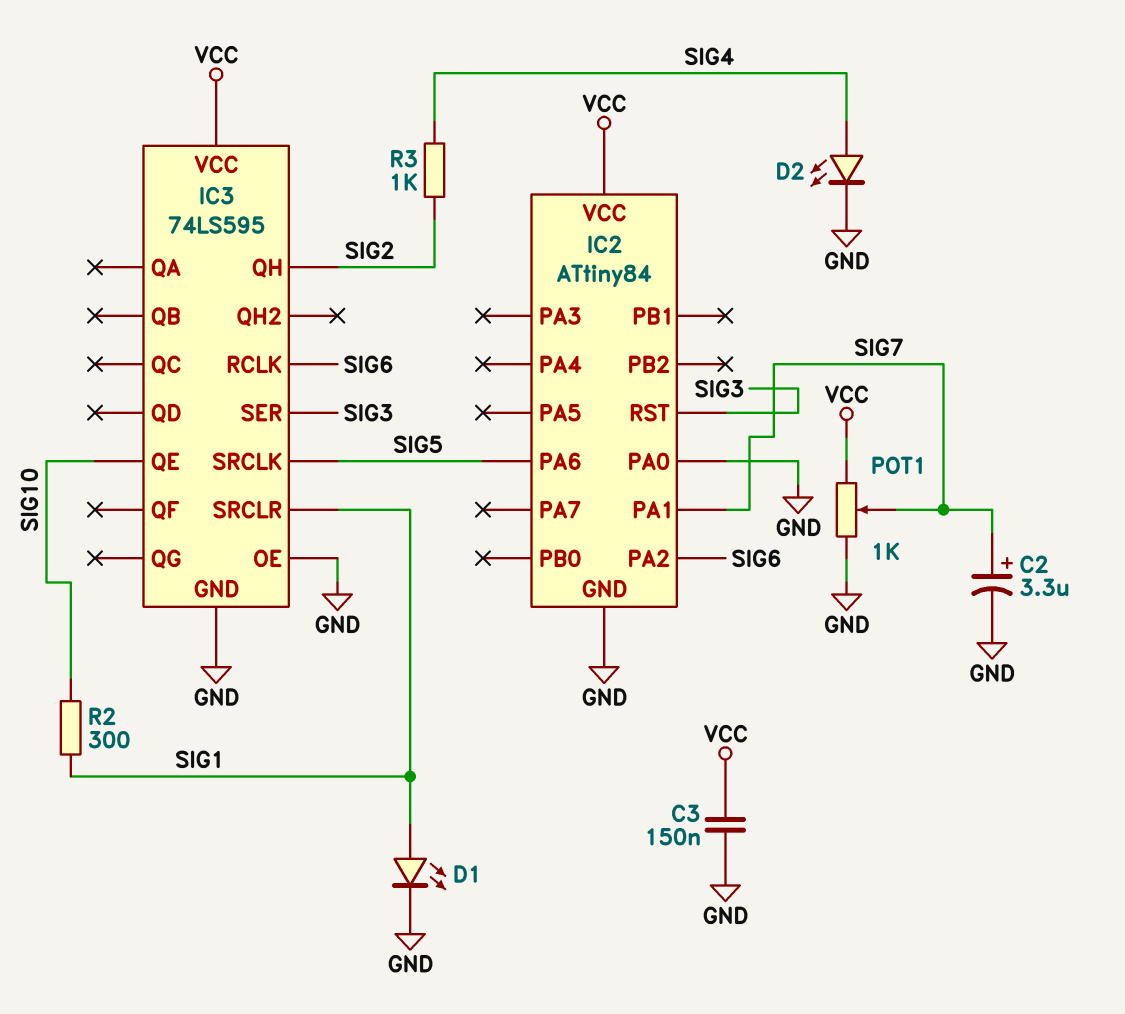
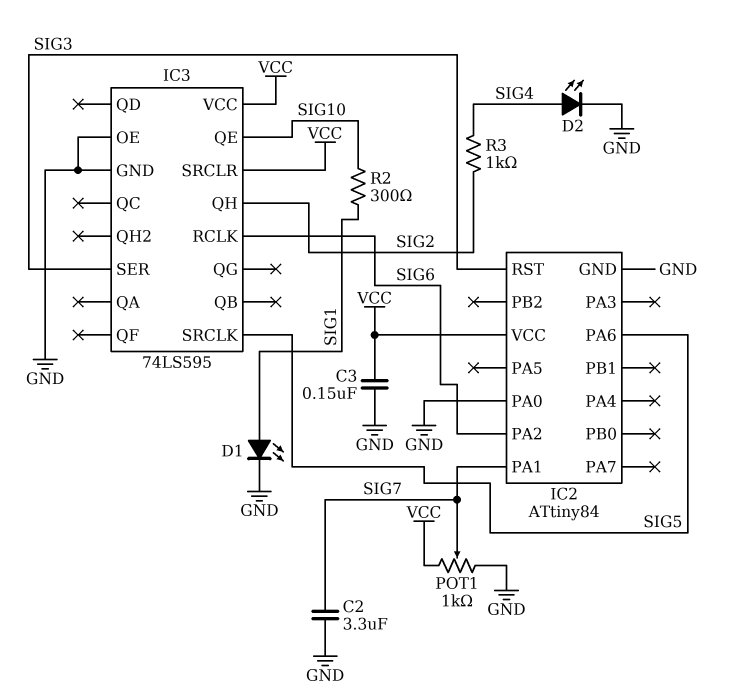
C2: 3.3uF (plus SIG7, minus GND) -> 3.3uF (GND, SIG7)
IC3 pin SRCLR: SIG1 -> VCC

